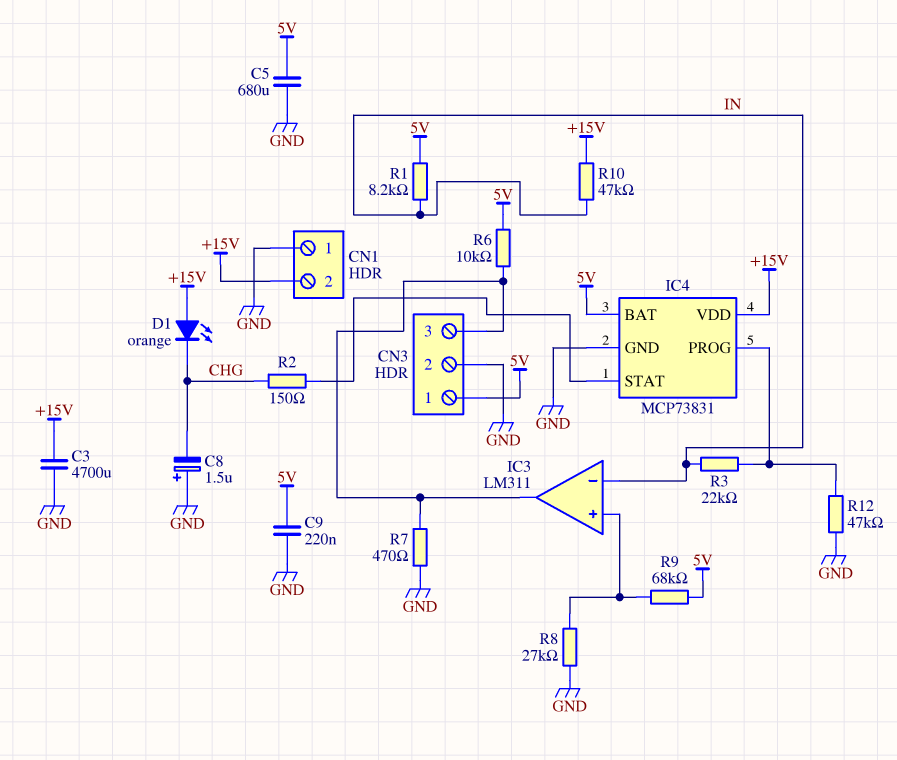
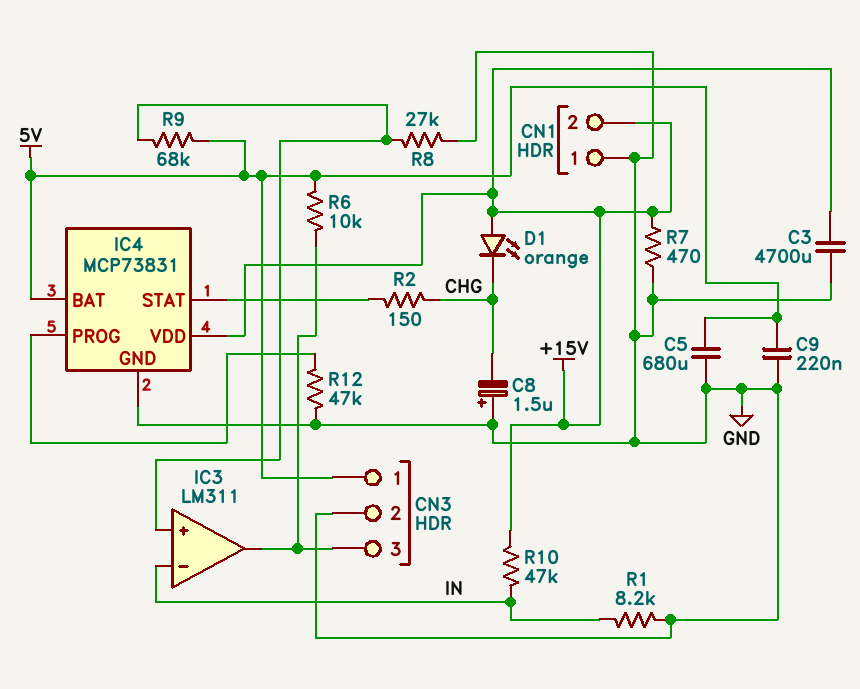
R1: 8.2k (5V, IN) -> 8.2k (GND, IN)
R3: 22k (IC4/PROG, IN) -> none
R7: 470 (CN3/3, GND) -> 470 (+15V, GND)

